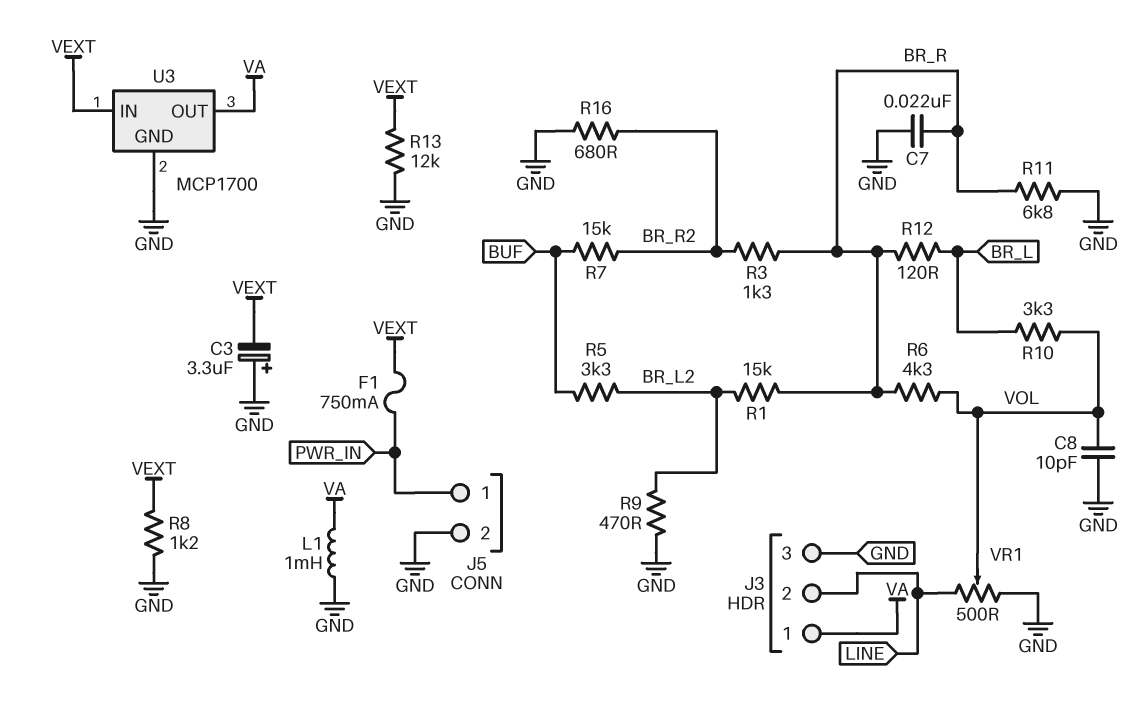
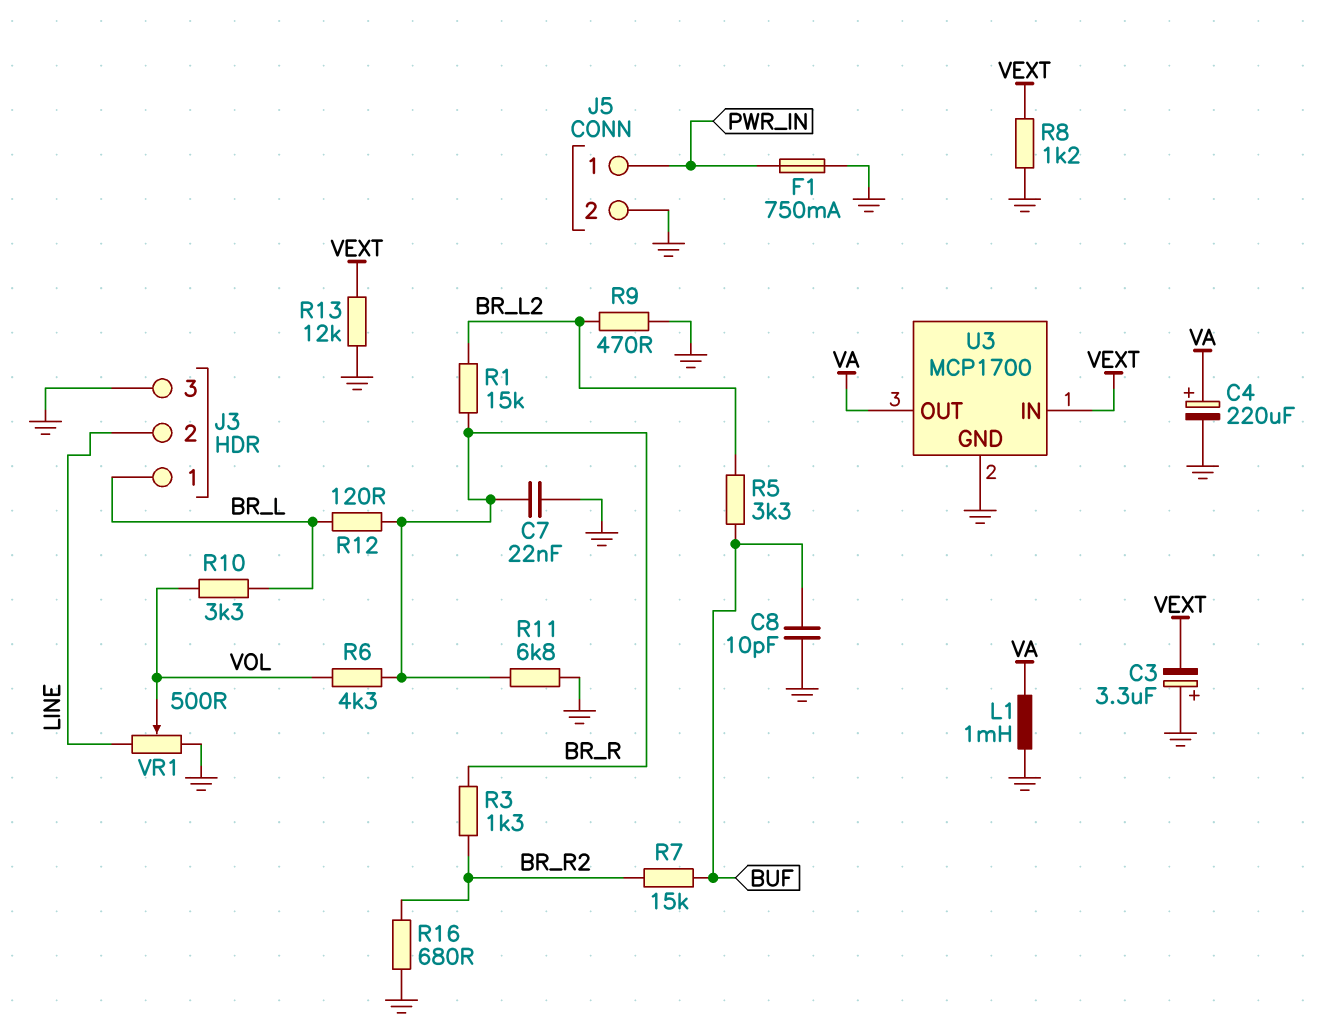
C4: none -> 220uF (plus VA, minus GND)
C8: 10pF (GND, VOL) -> 10pF (BUF, GND)
F1: 750mA (PWR_IN, VEXT) -> 750mA (GND, PWR_IN)
J3 pin 1: VA -> BR_L

